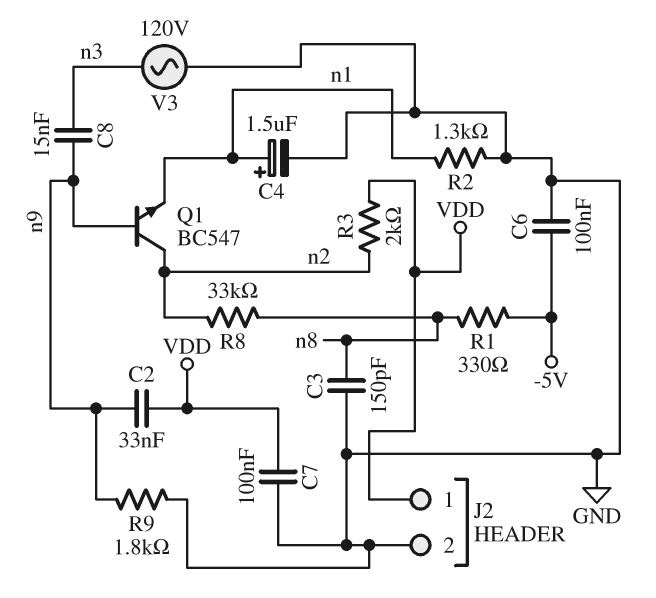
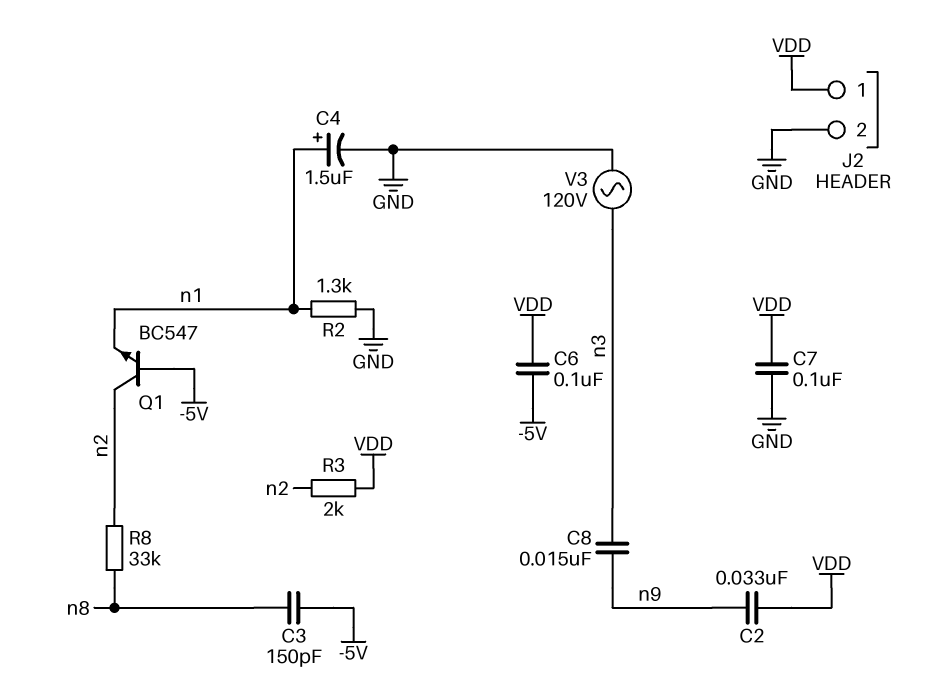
C3: 150pF (GND, n8) -> 150pF (-5V, n8)
C6: 100nF (-5V, GND) -> 100nF (-5V, VDD)
Q1: NPN BC547 (B n9, C n2, E n1) -> NPN BC547 (B -5V, C n2, E n1)
R1: 330 (-5V, n8) -> none
R9: 1.8k (GND, n9) -> none

